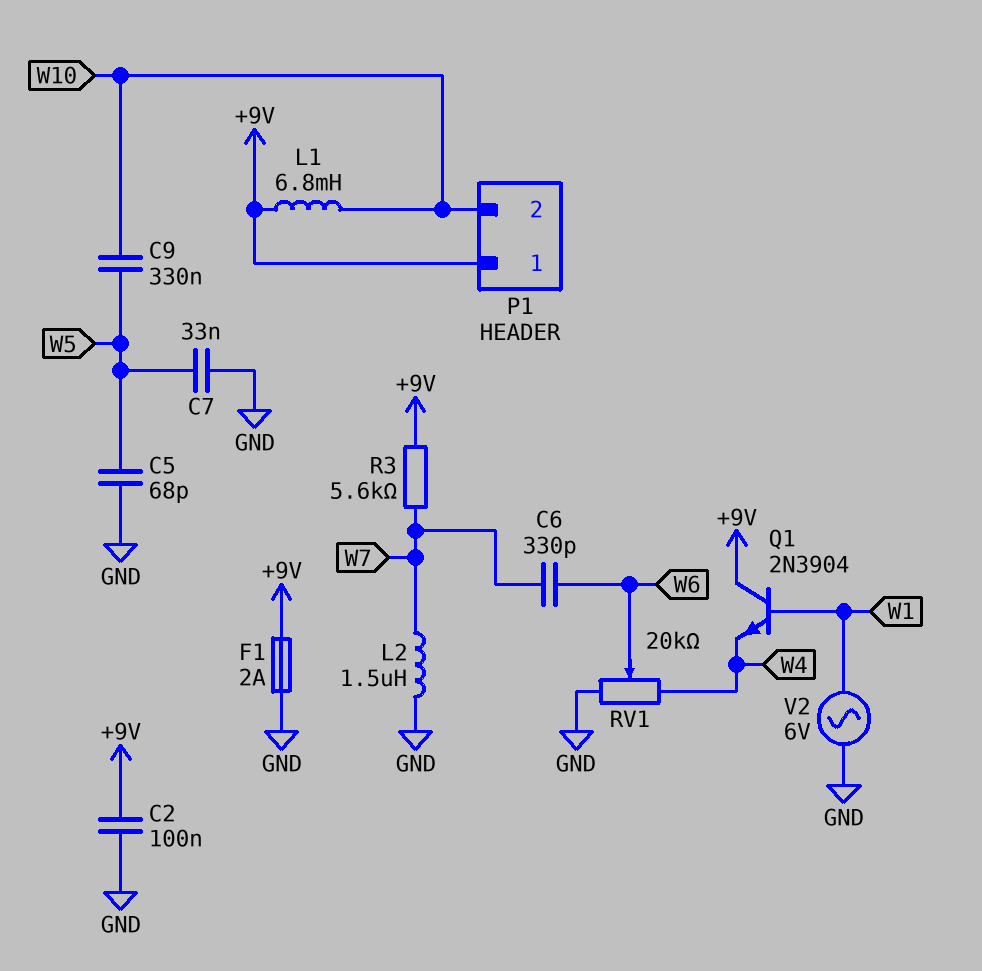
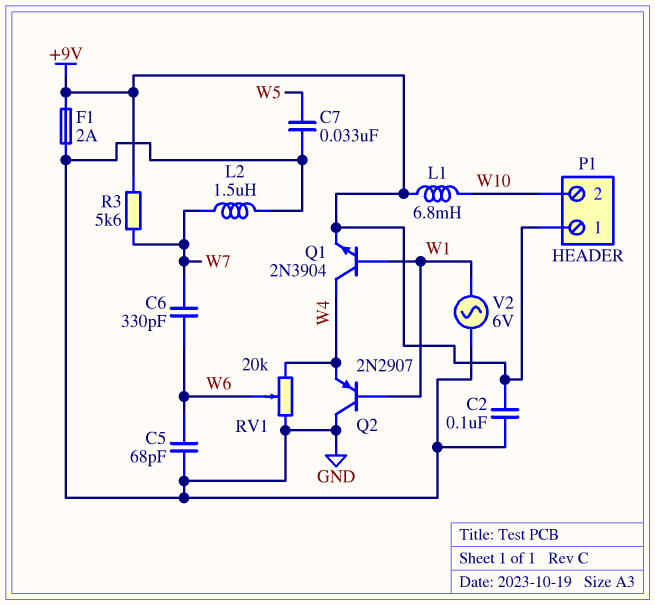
C5: 68pF (GND, W5) -> 68pF (GND, W6)
C9: 330nF (W5, W10) -> none
Q1: NPN 2N3904 (B W1, C +9V, E W4) -> NPN 2N3904 (B W1, C W4, E +9V)
Q2: none -> PNP 2N2907 (B W1, C GND, E W4)

